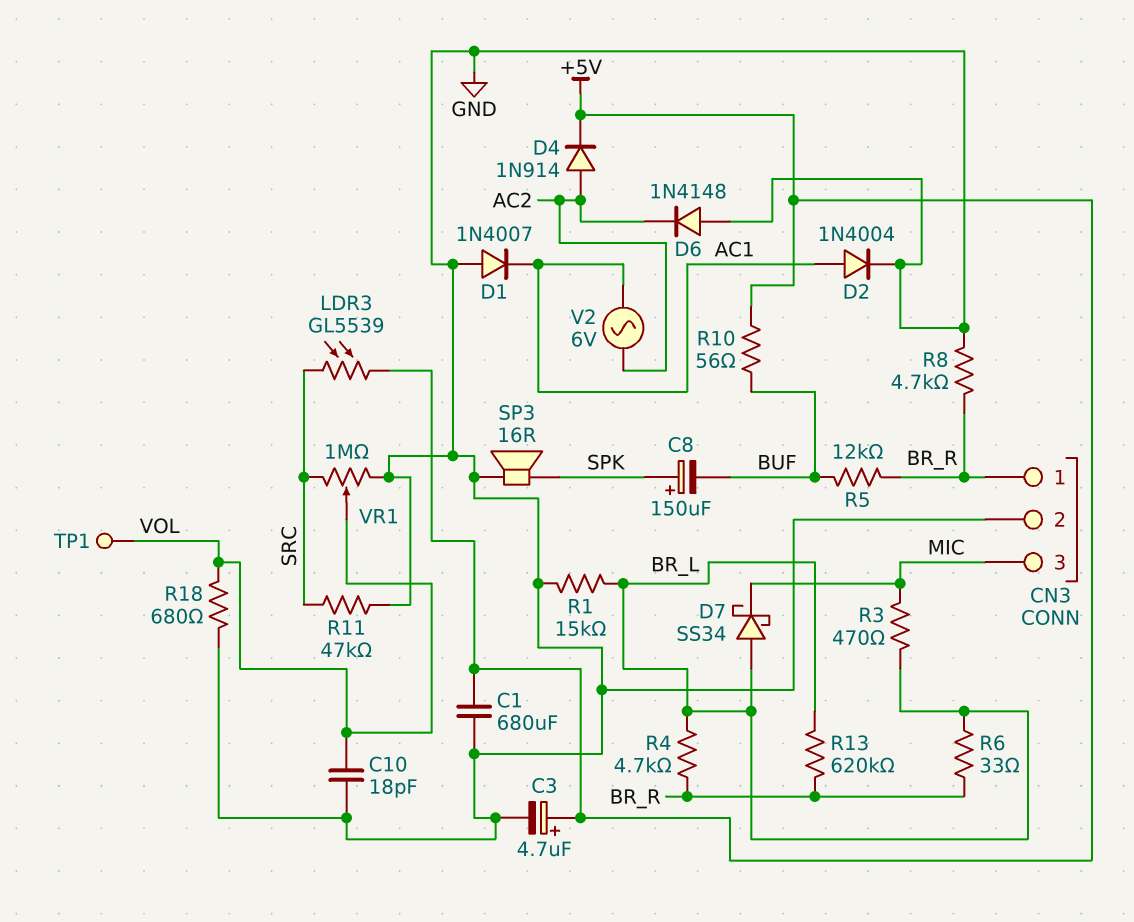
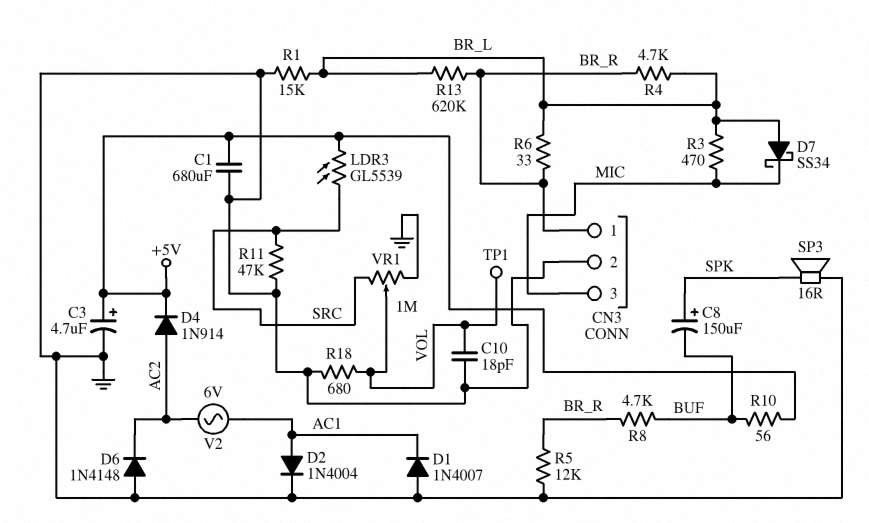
R5: 12k (BR_R, BUF) -> 12k (BR_R, GND)
R8: 4.7k (BR_R, GND) -> 4.7k (BR_R, BUF)

